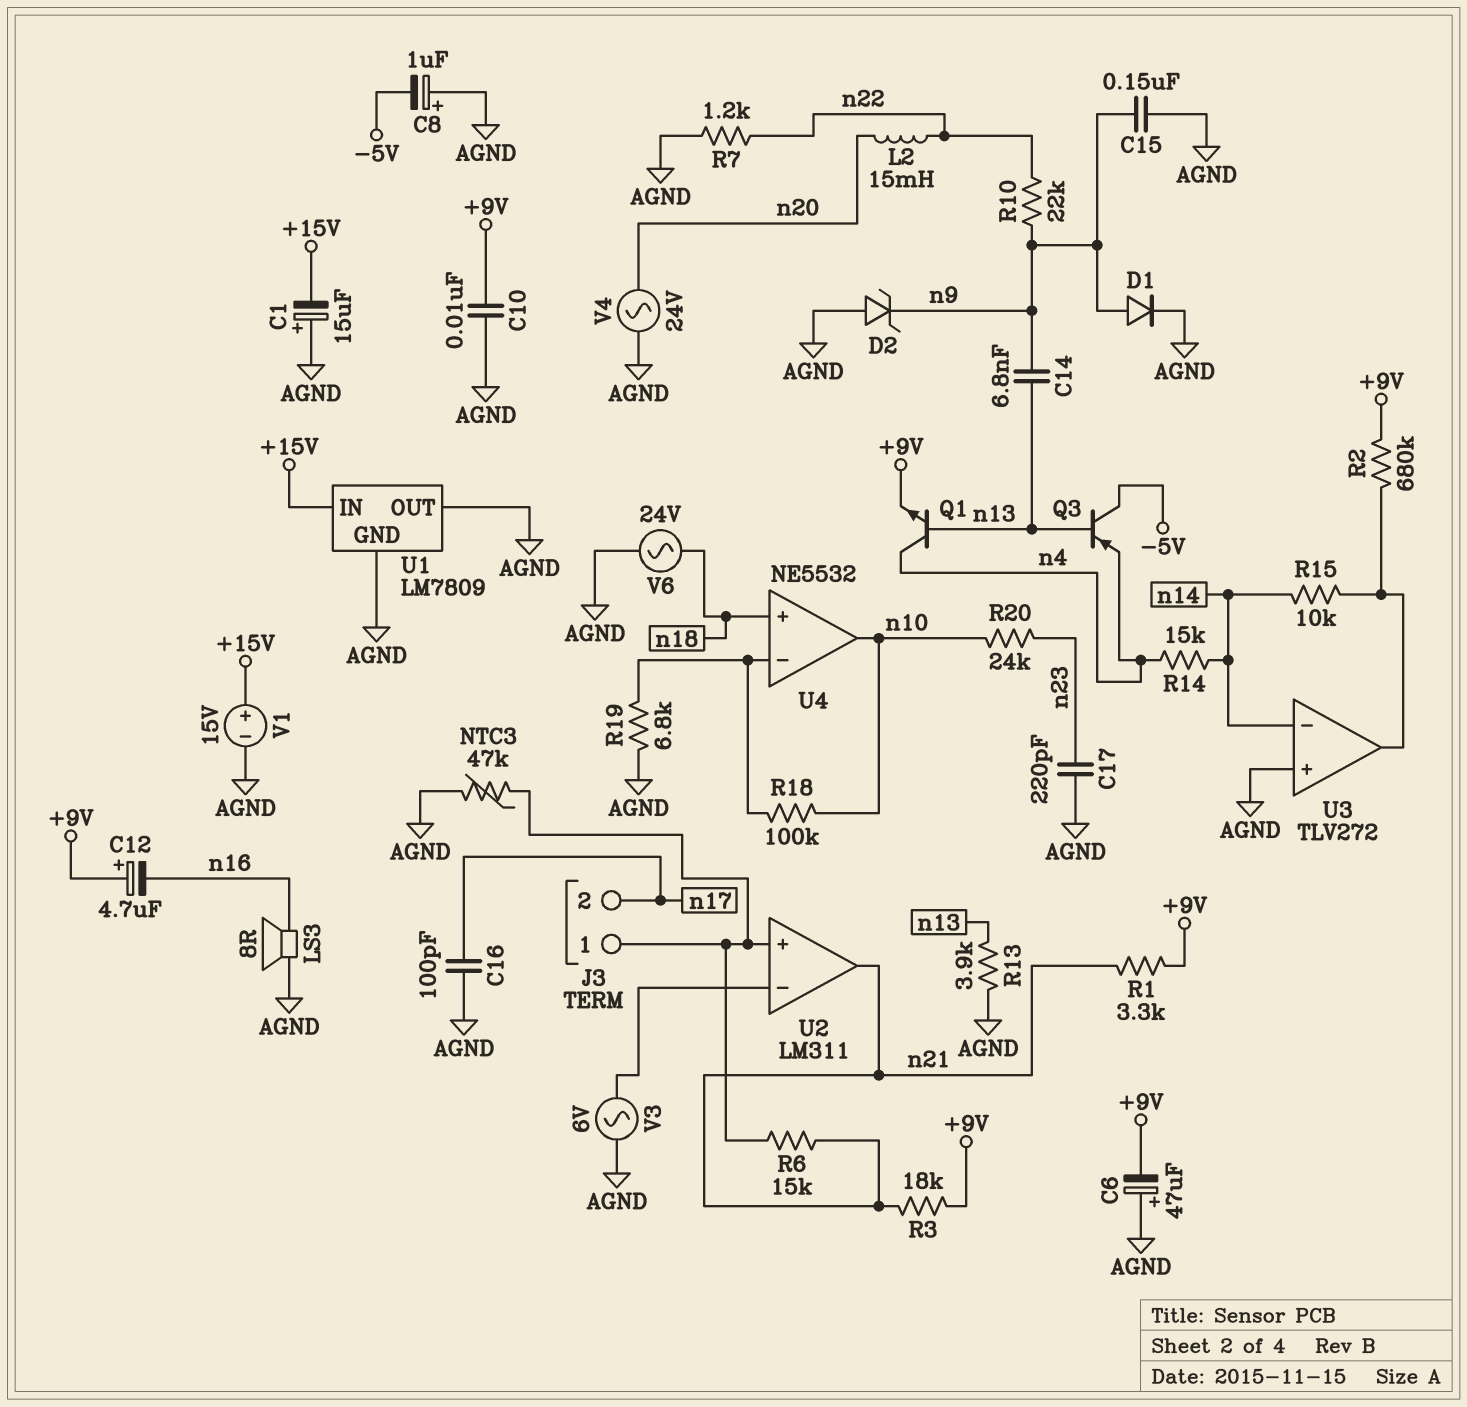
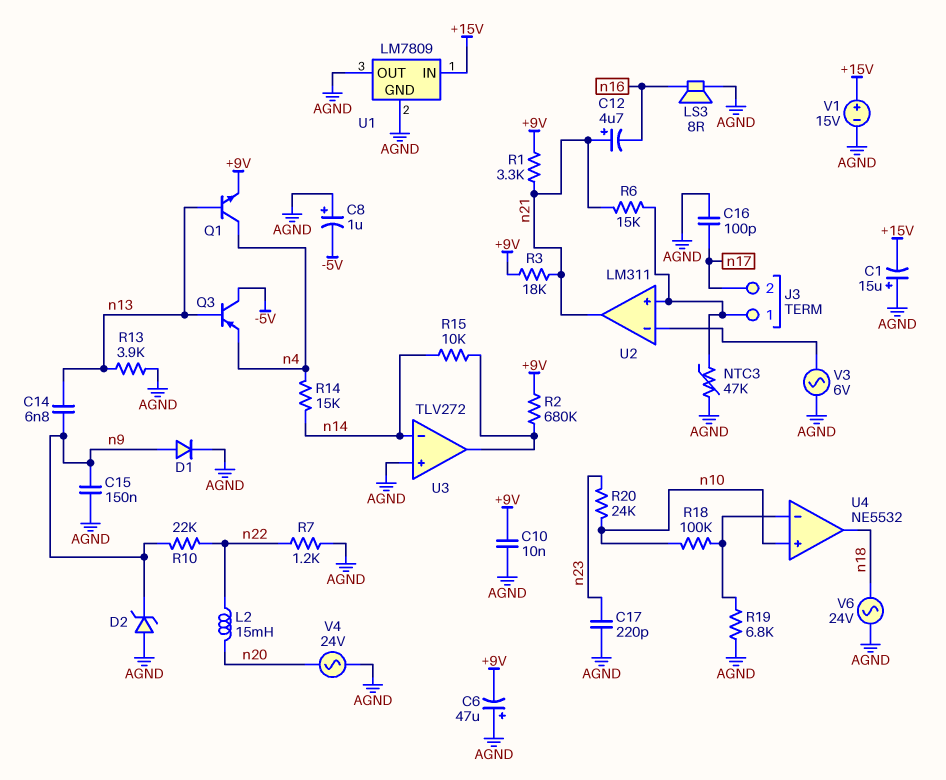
C12: 4.7uF (plus +9V, minus n16) -> 4.7uF (plus n21, minus n16)
U4 pin in+: n18 -> n10
U4 pin out: n10 -> n18

